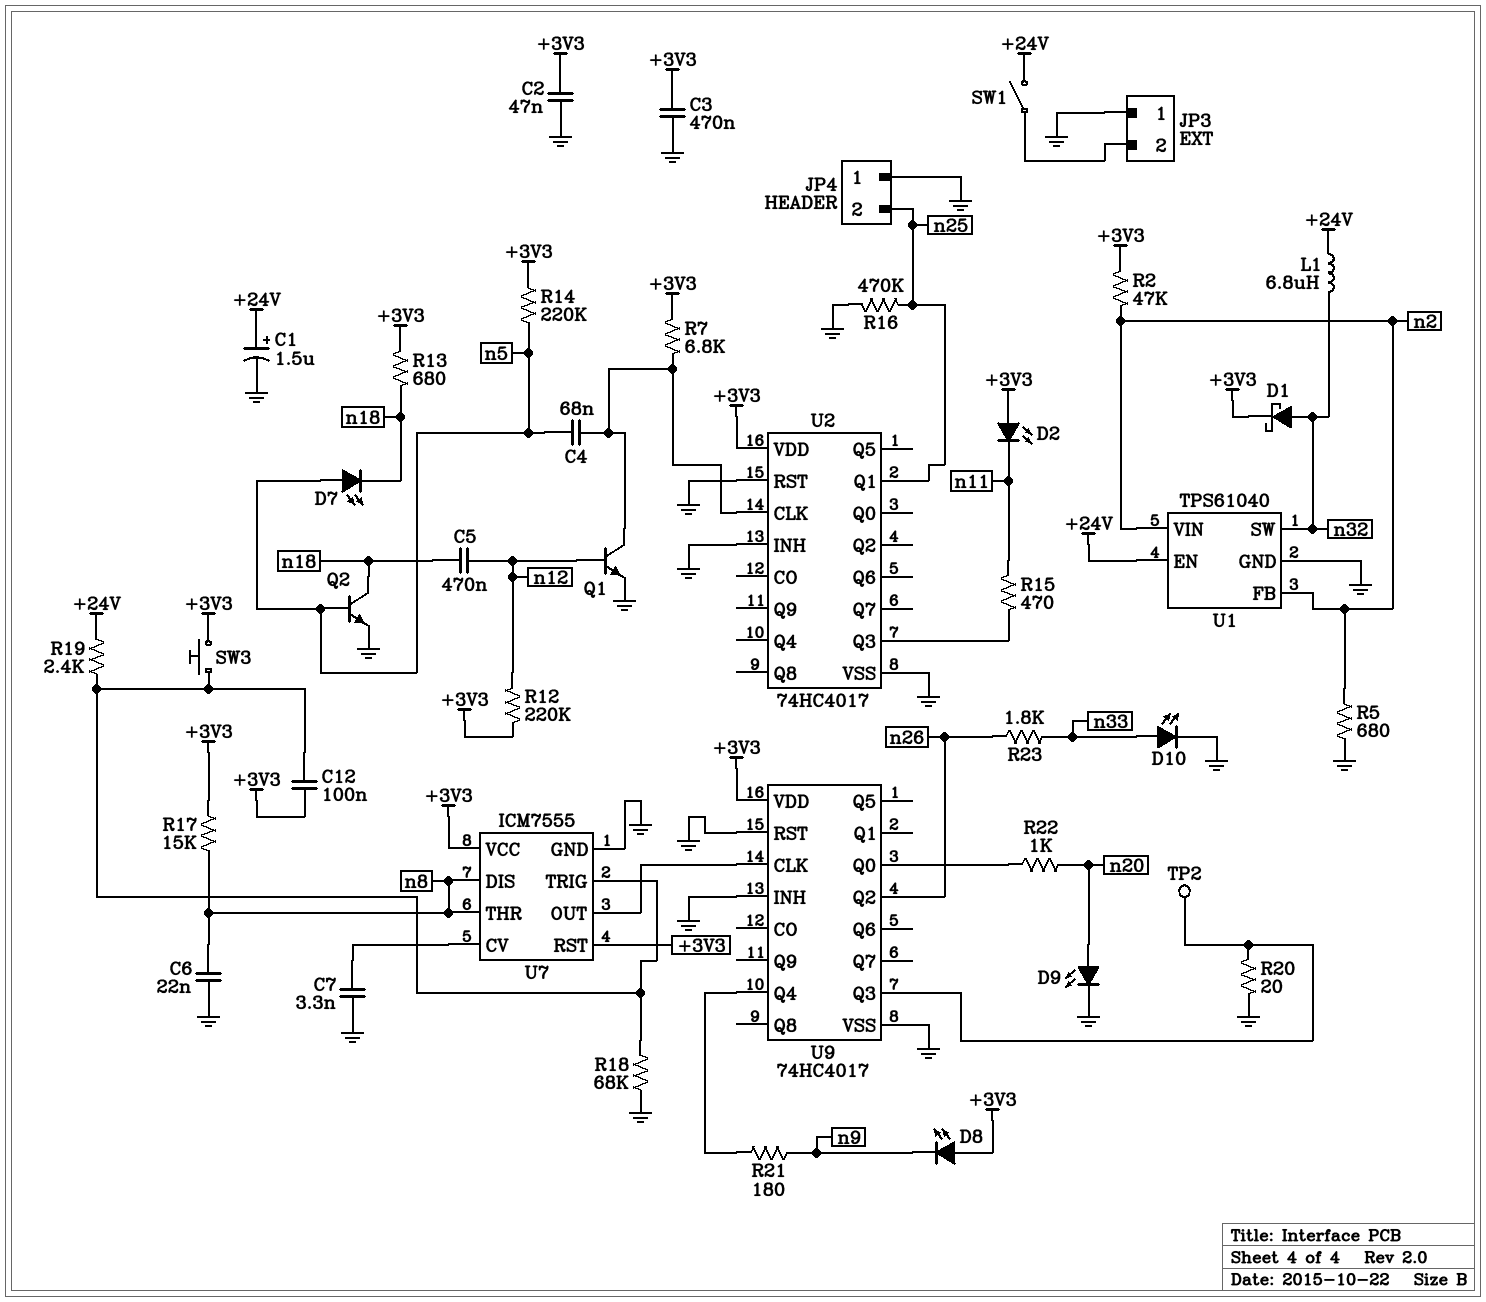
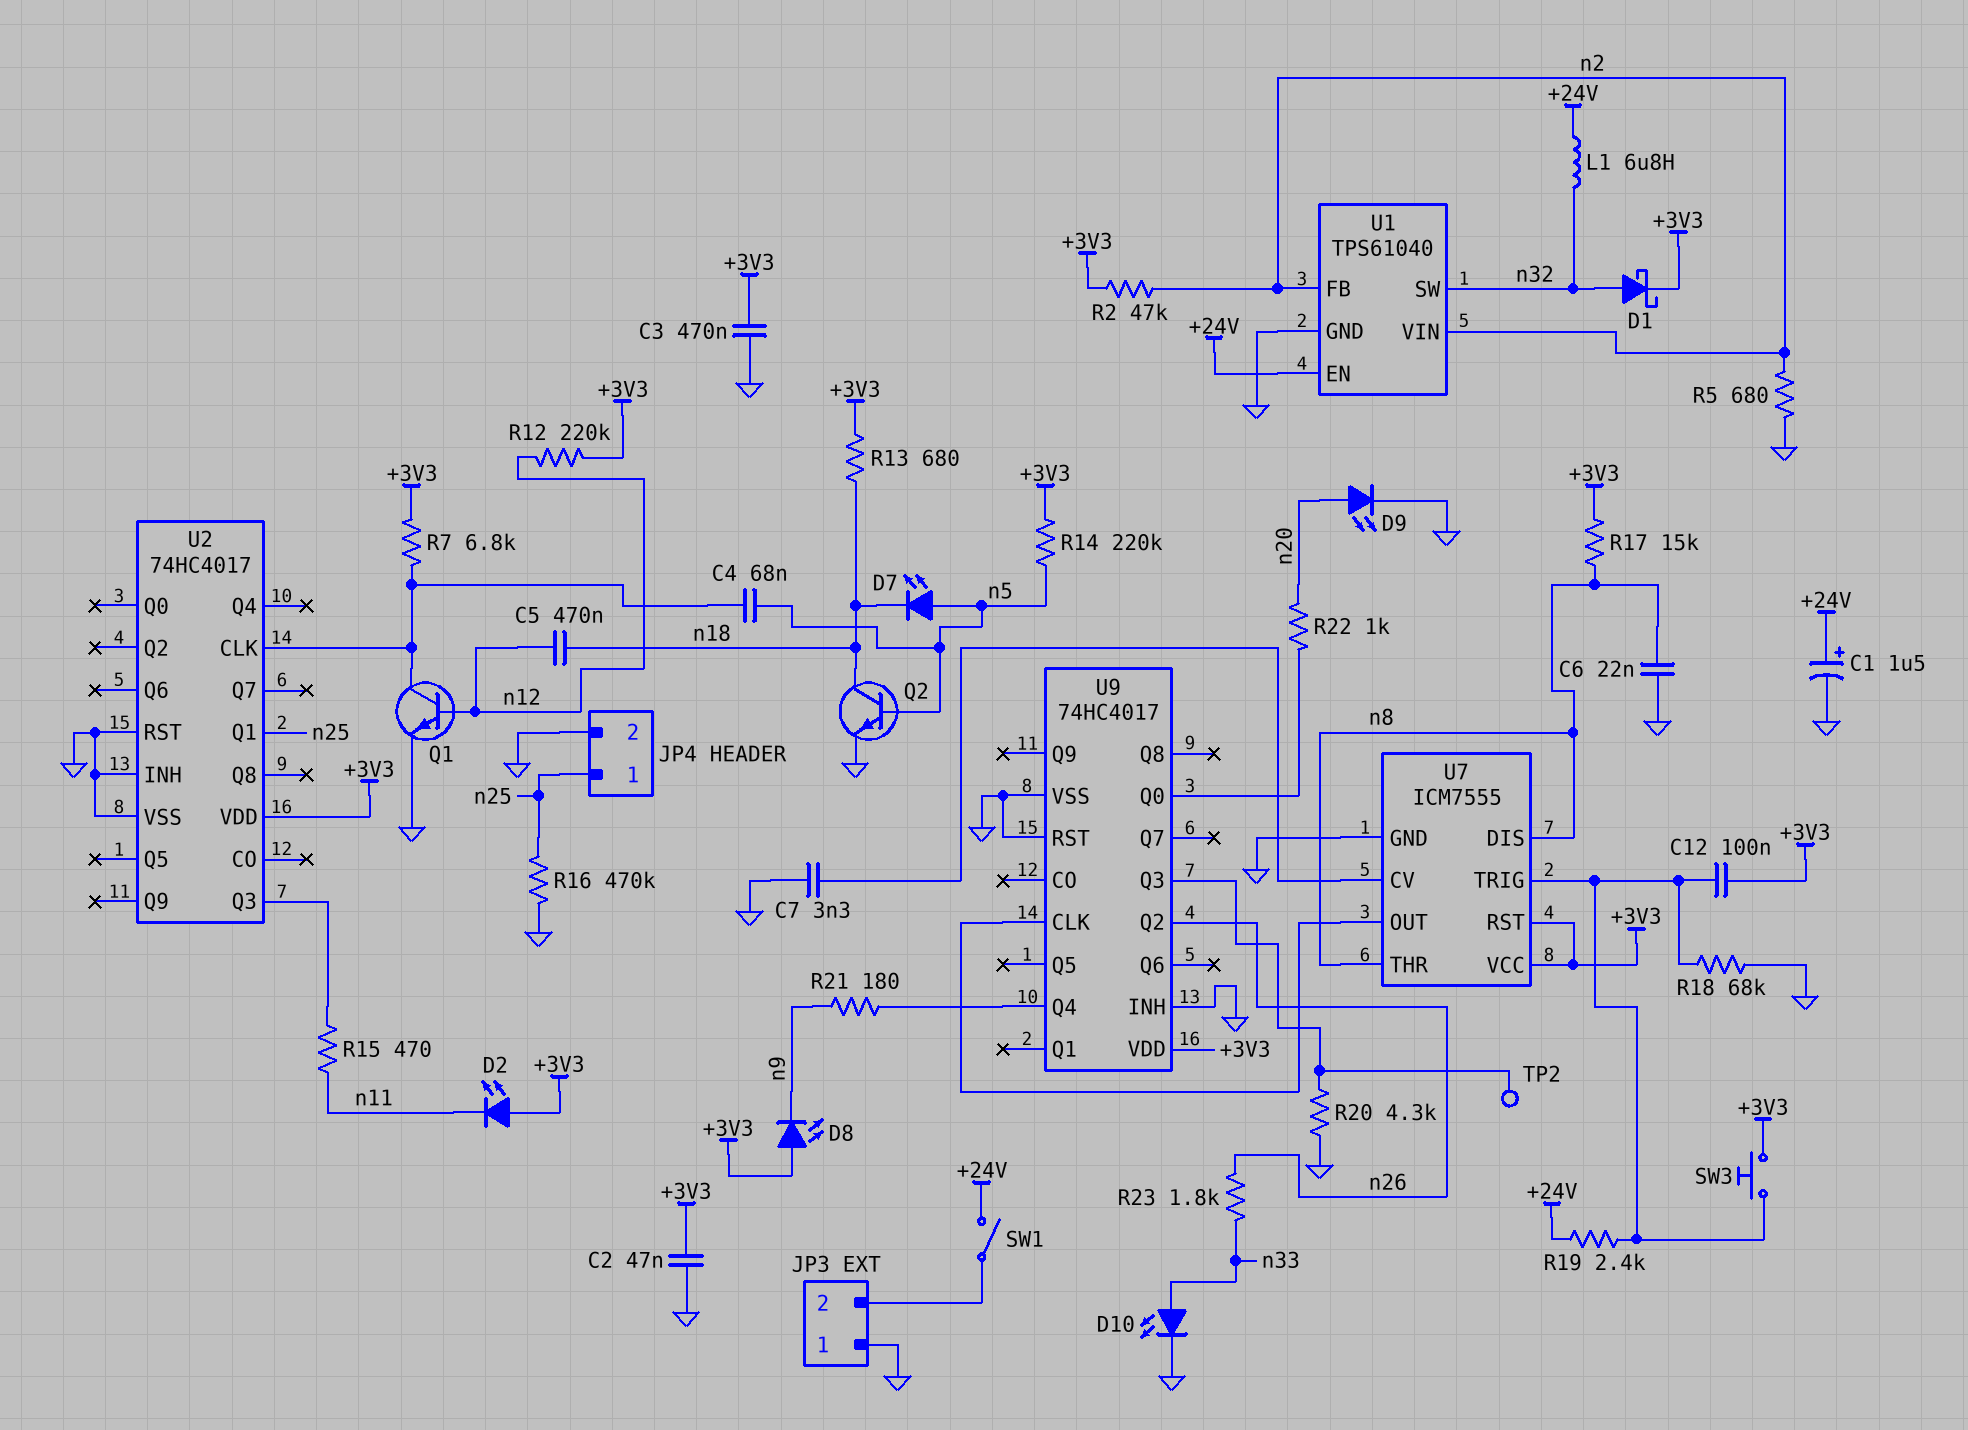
JP4 pin 1: GND -> n25
JP4 pin 2: n25 -> GND
R20: 20 (GND, U9/Q3) -> 4.3k (GND, U9/Q3)

